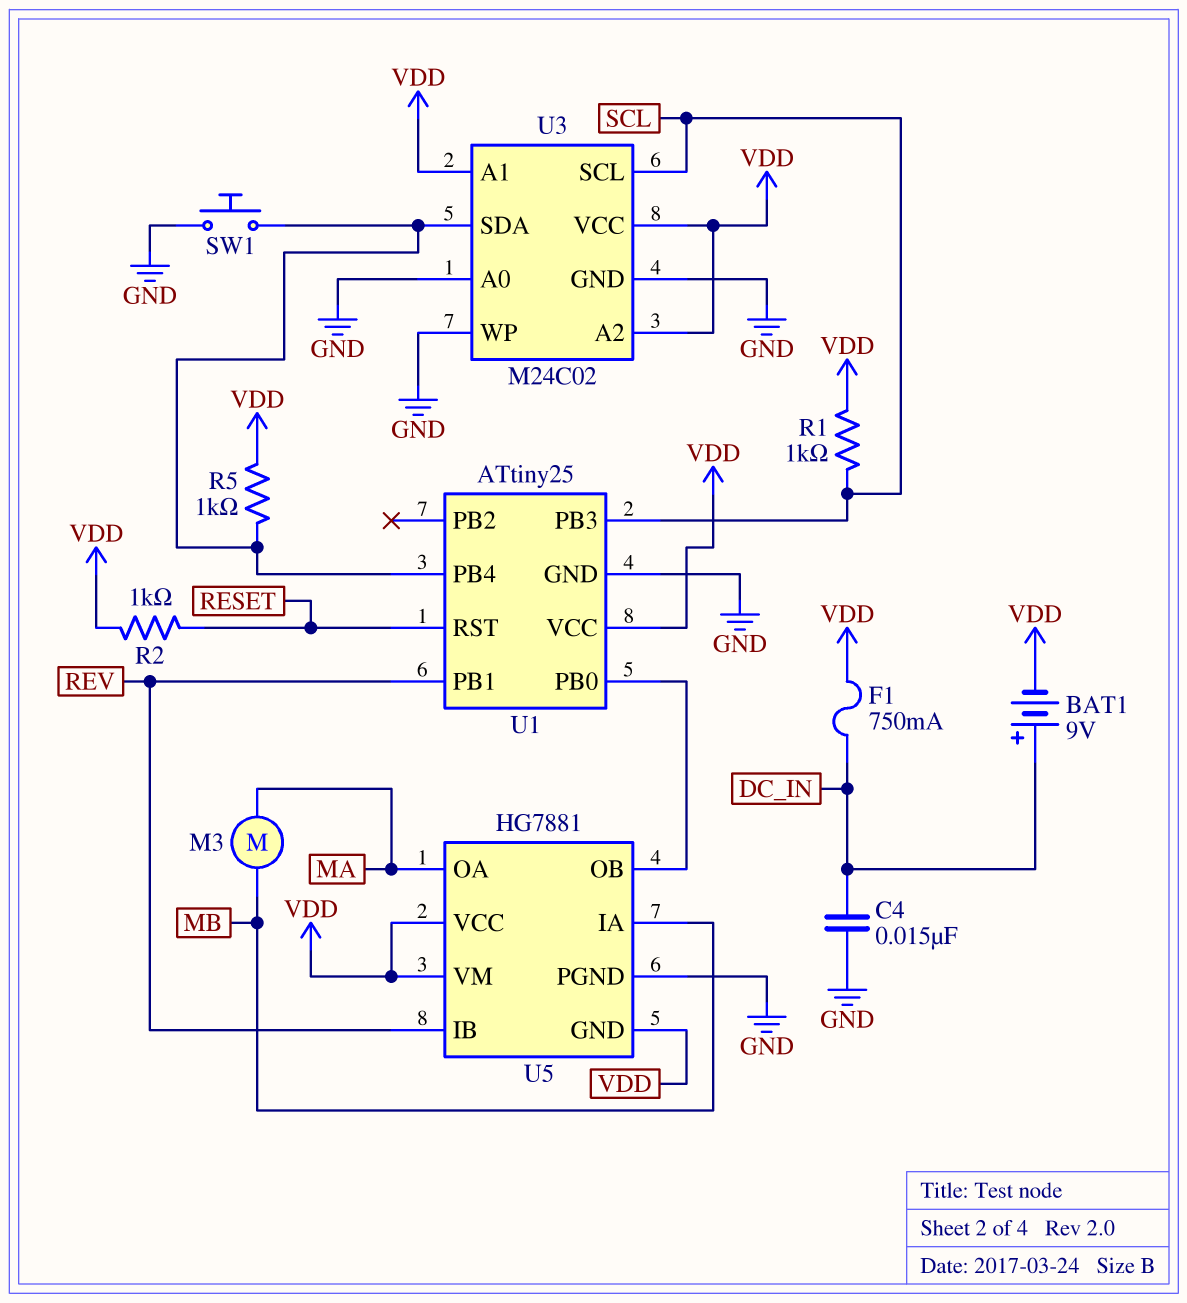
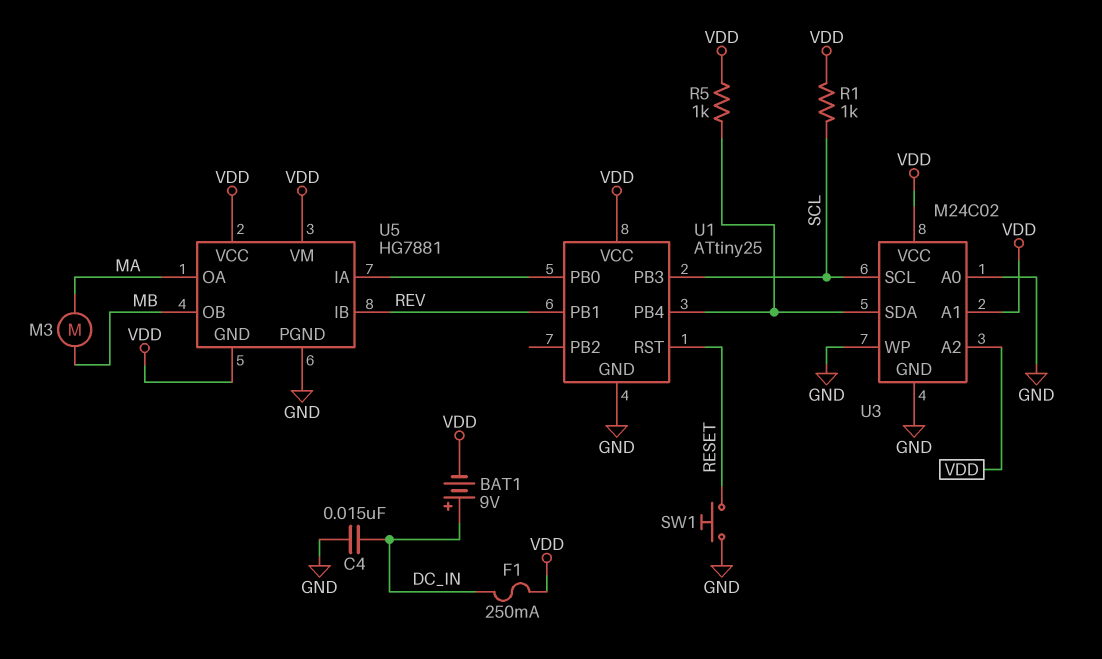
F1: 750mA (DC_IN, VDD) -> 250mA (DC_IN, VDD)
R2: 1k (RESET, VDD) -> none
SW1: button (GND, U1/PB4) -> button (GND, RESET)
U5 pin IA: MB -> U1/PB0
U5 pin OB: U1/PB0 -> MB

